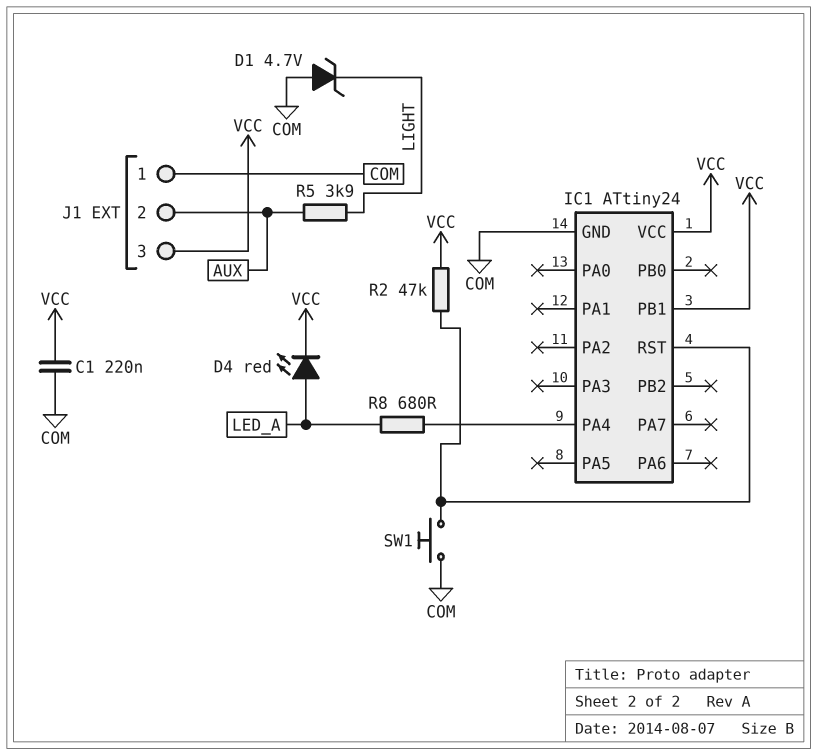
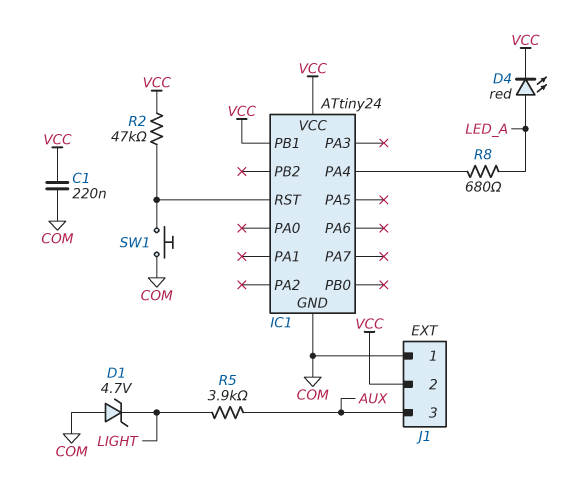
J1 pin 2: AUX -> VCC
J1 pin 3: VCC -> AUX

